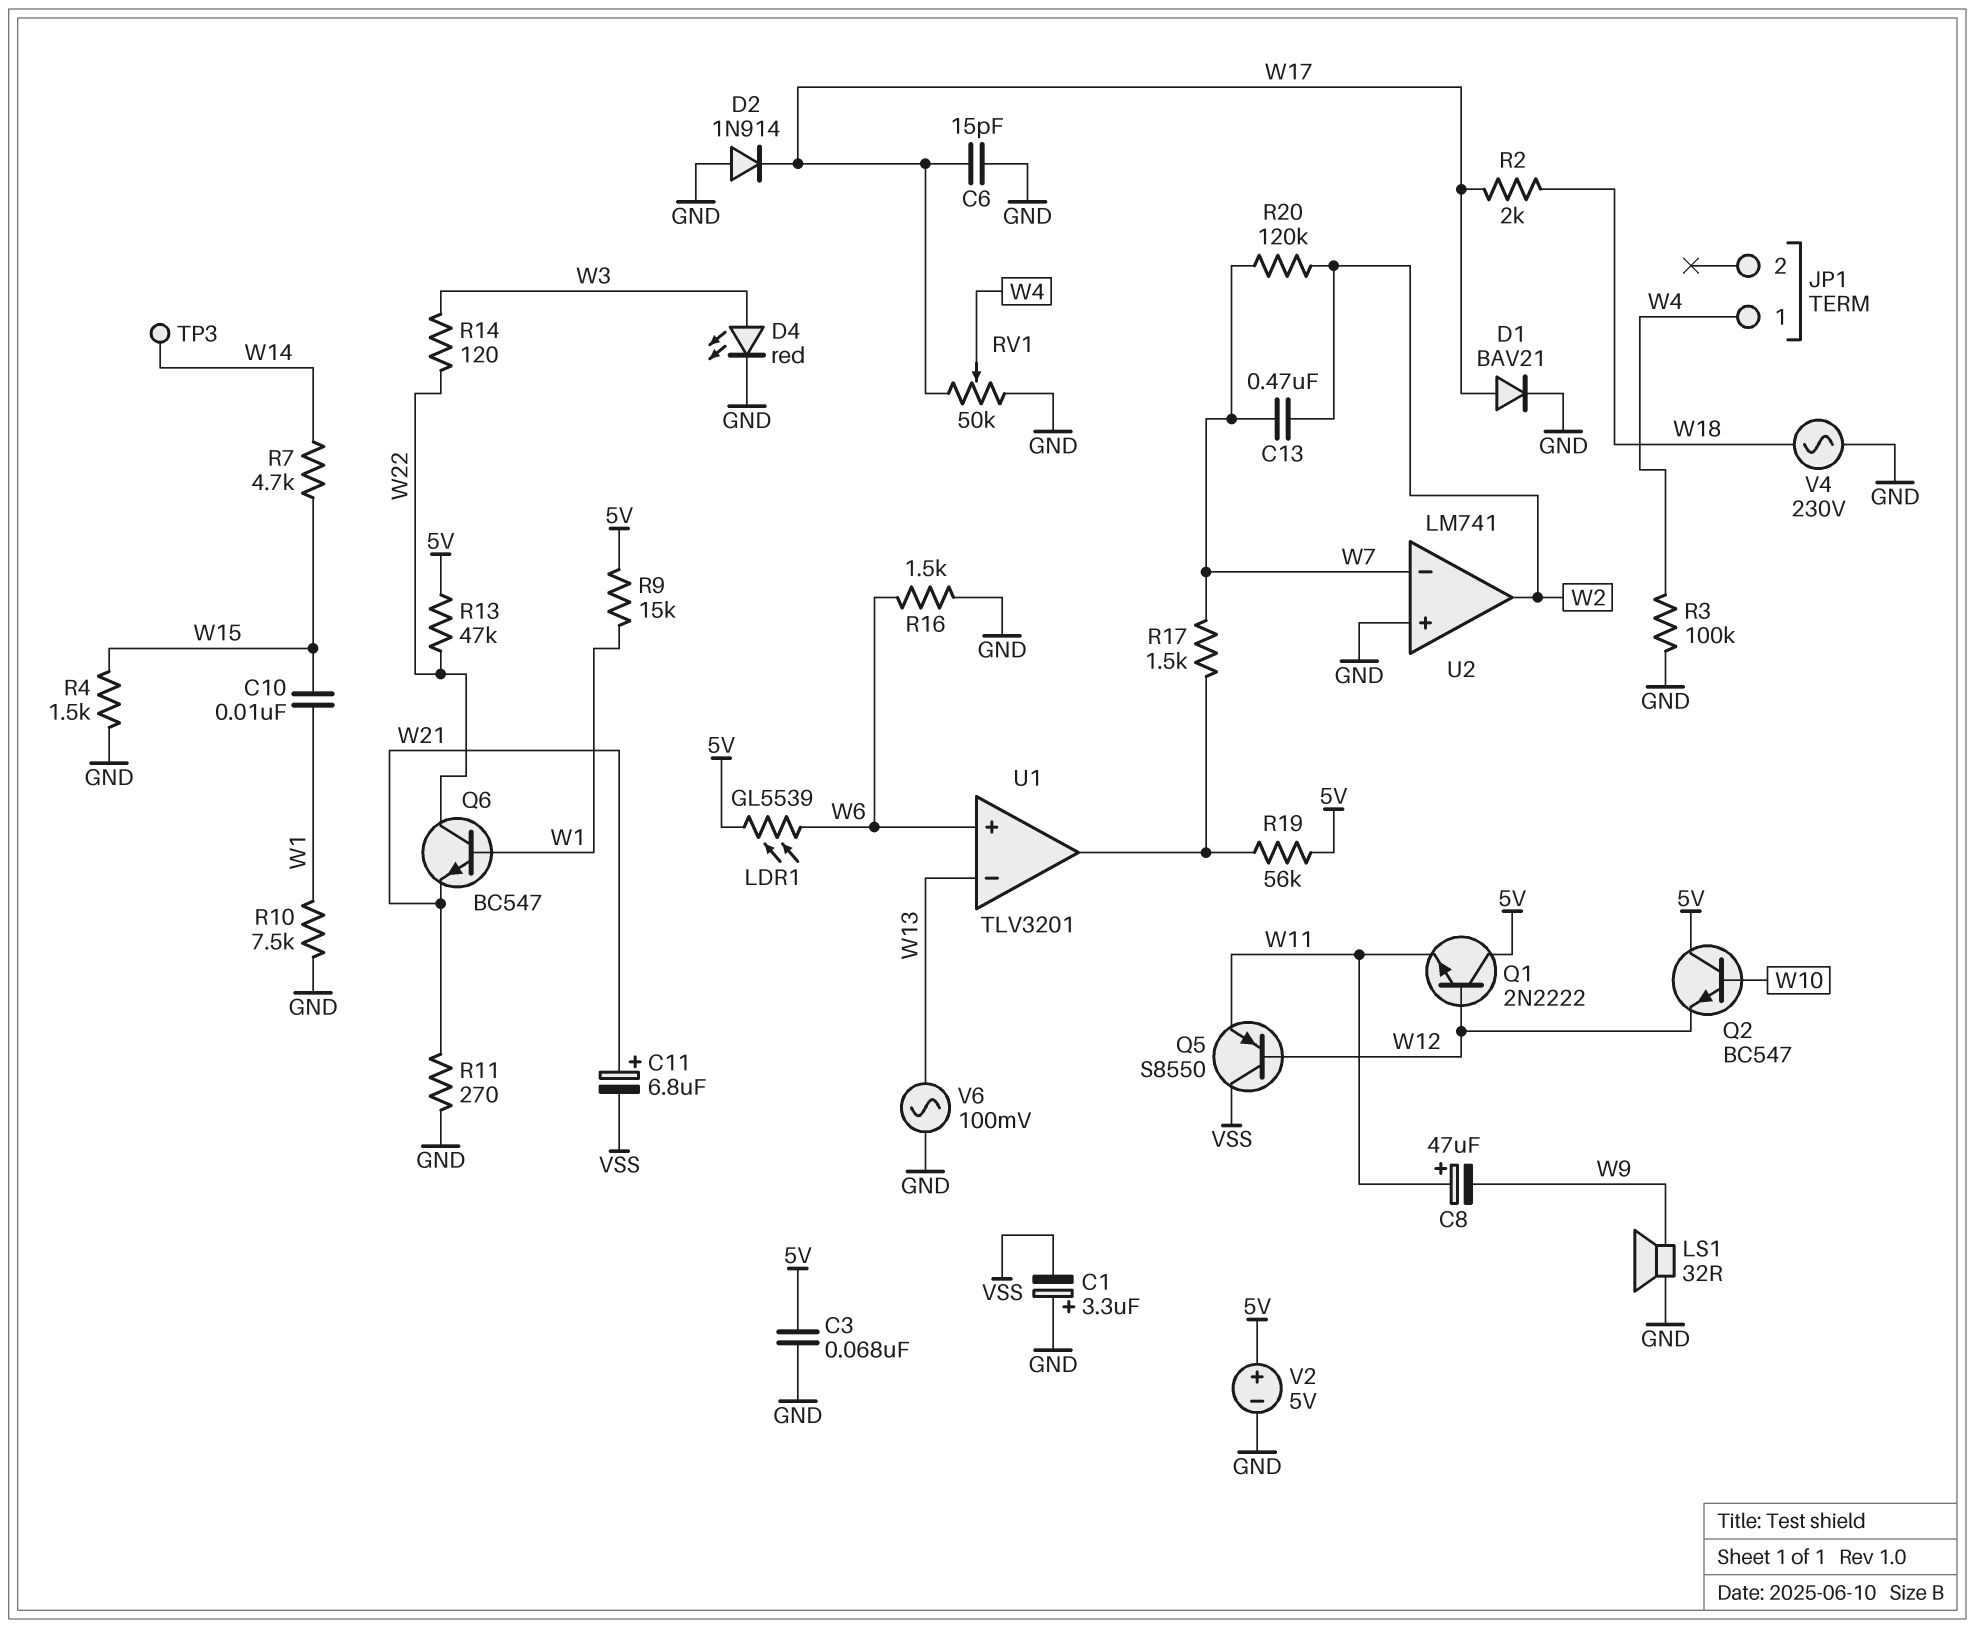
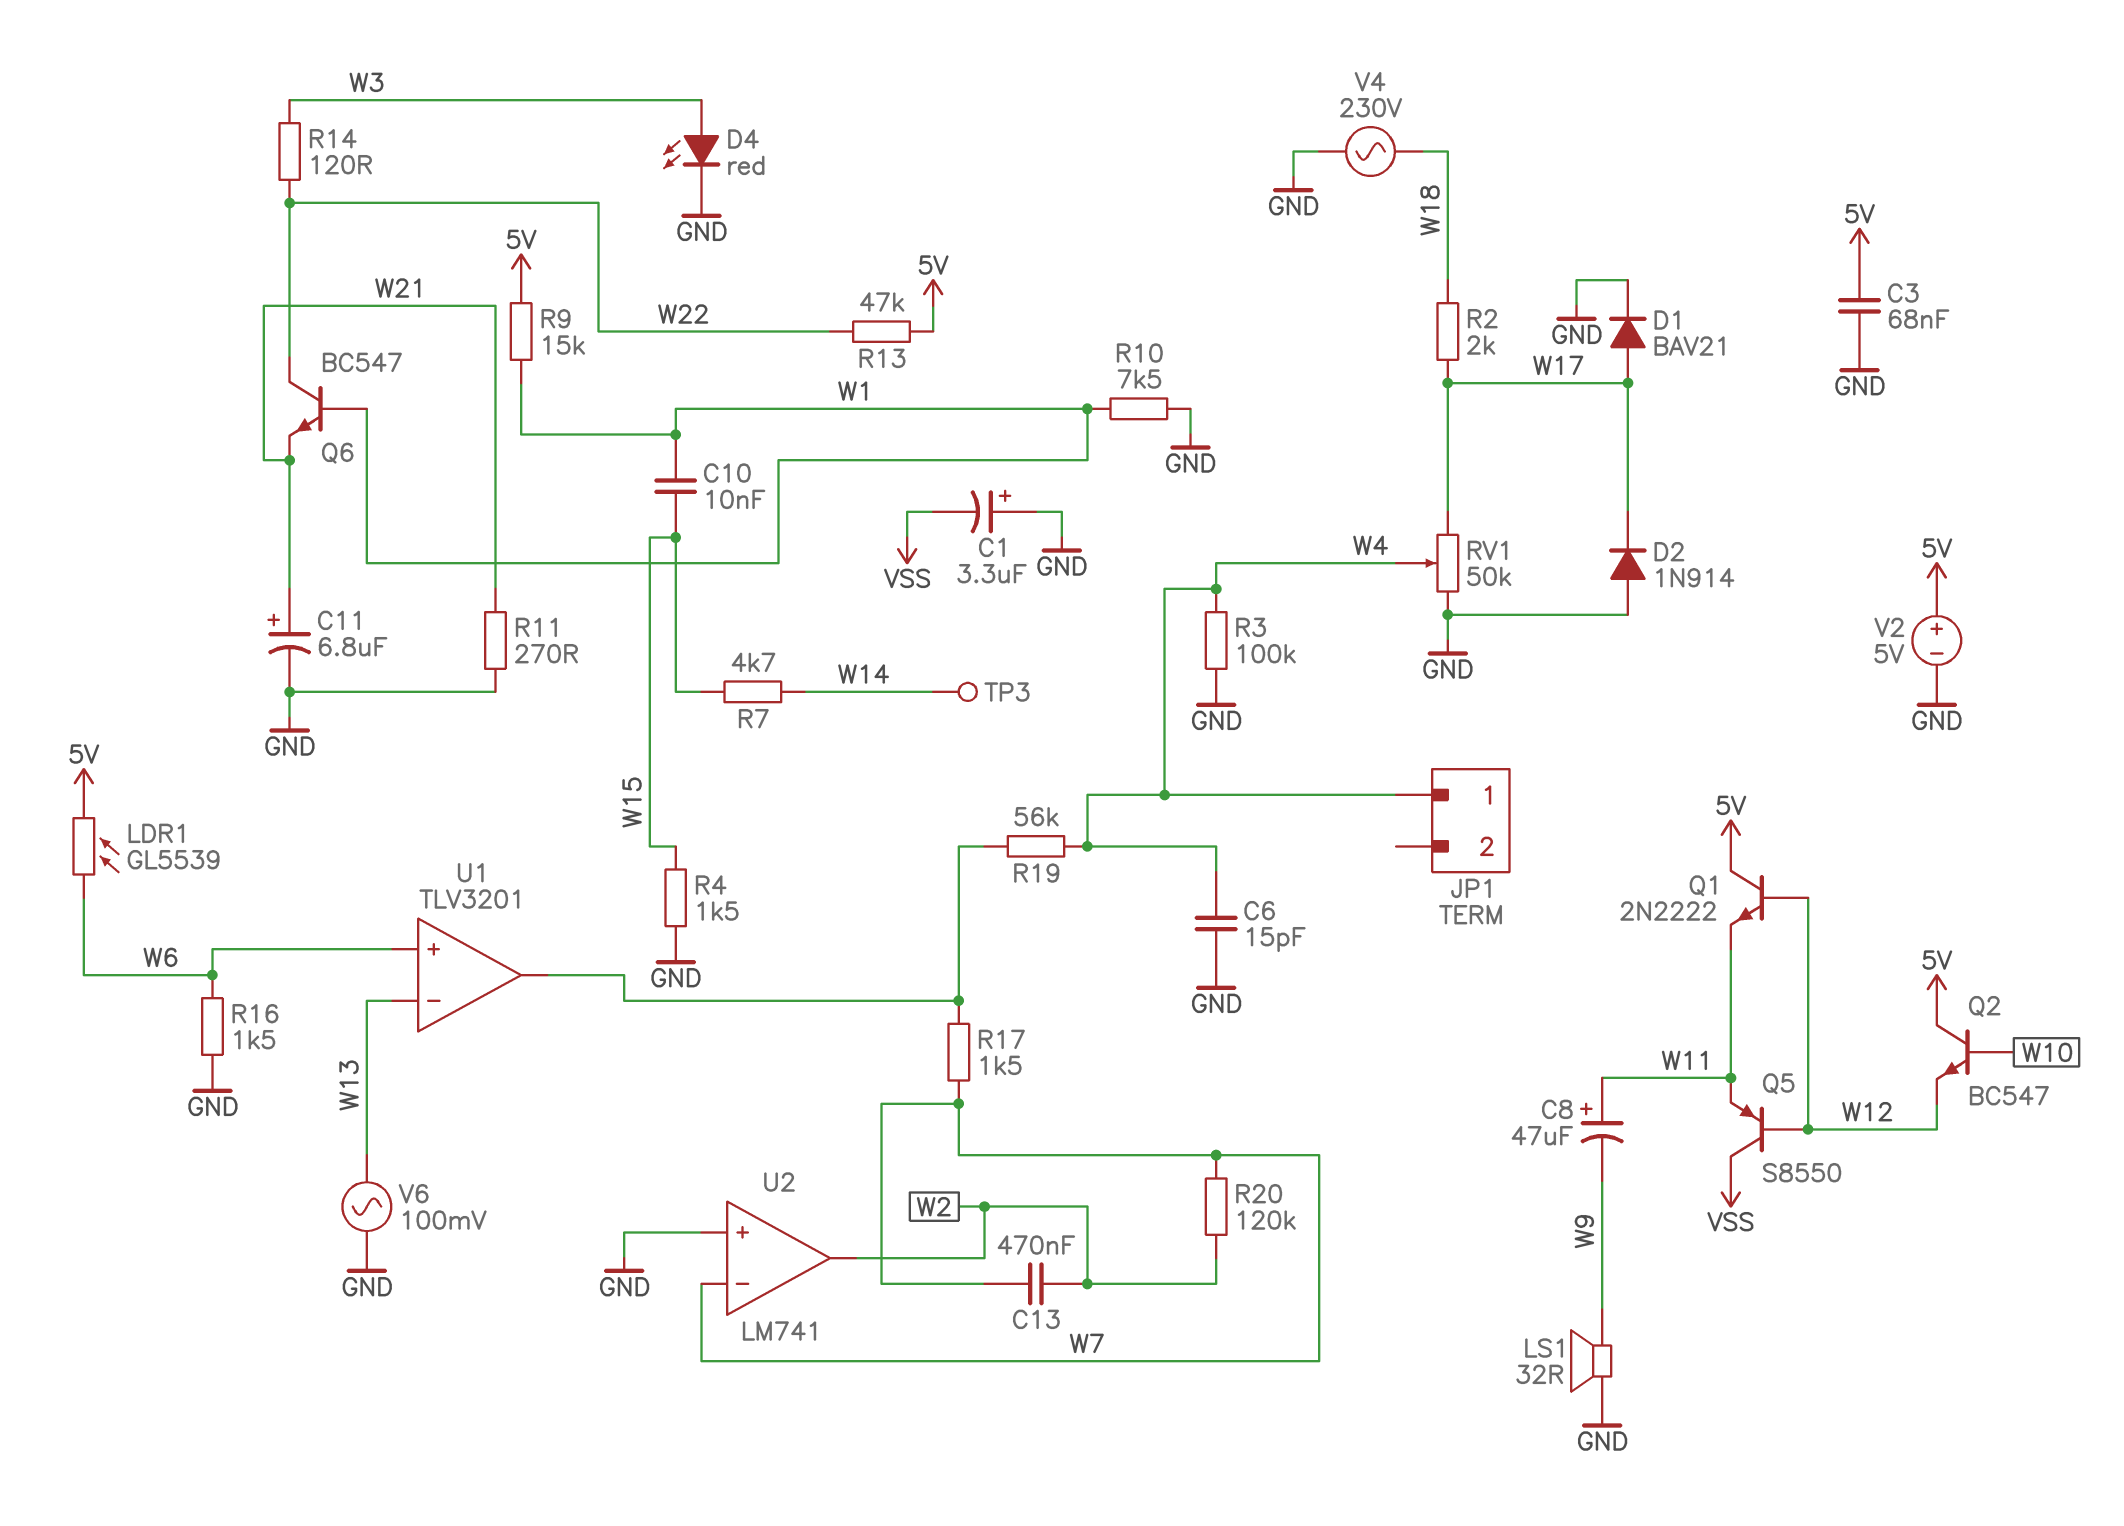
C6: 15pF (GND, W17) -> 15pF (GND, W4)
C11: 6.8uF (plus W21, minus VSS) -> 6.8uF (plus W21, minus GND)
R19: 56k (5V, U1/out) -> 56k (U1/out, W4)

